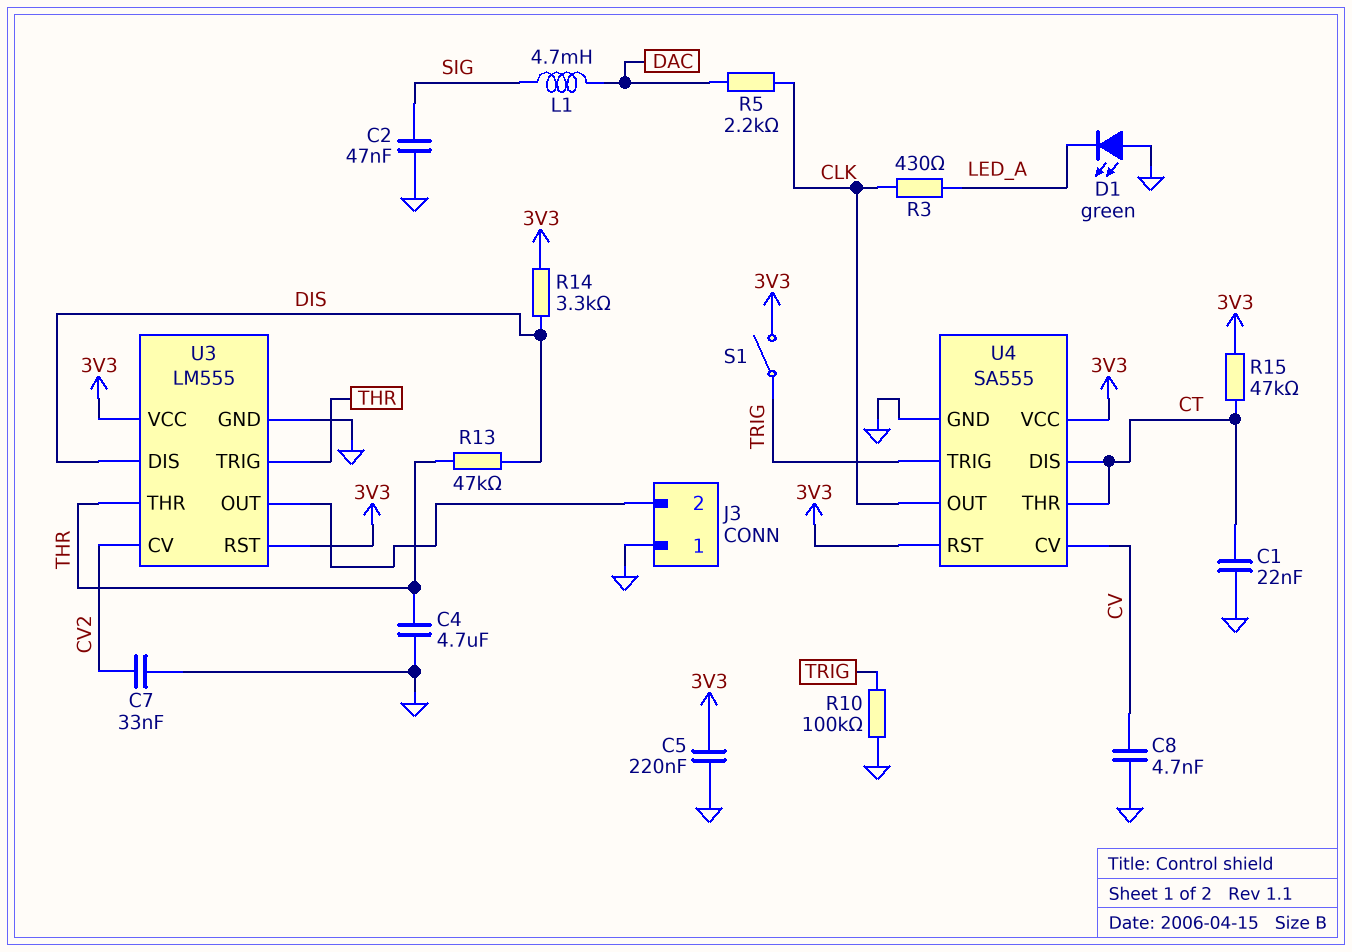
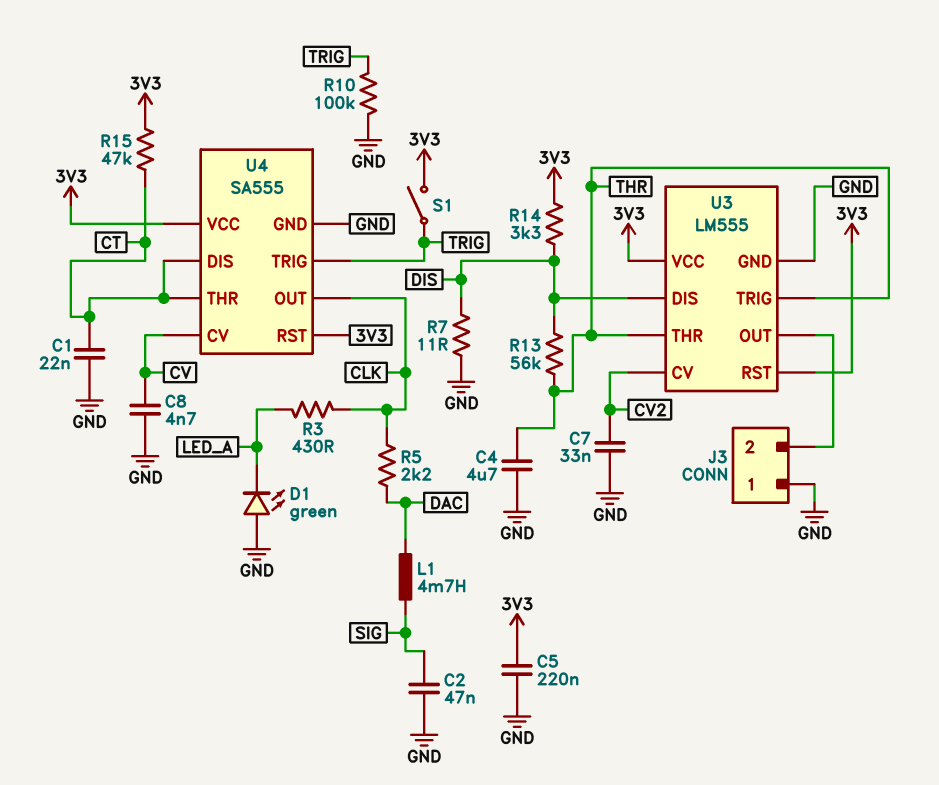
R7: none -> 11 (DIS, GND)
R13: 47k (DIS, THR) -> 56k (DIS, THR)

